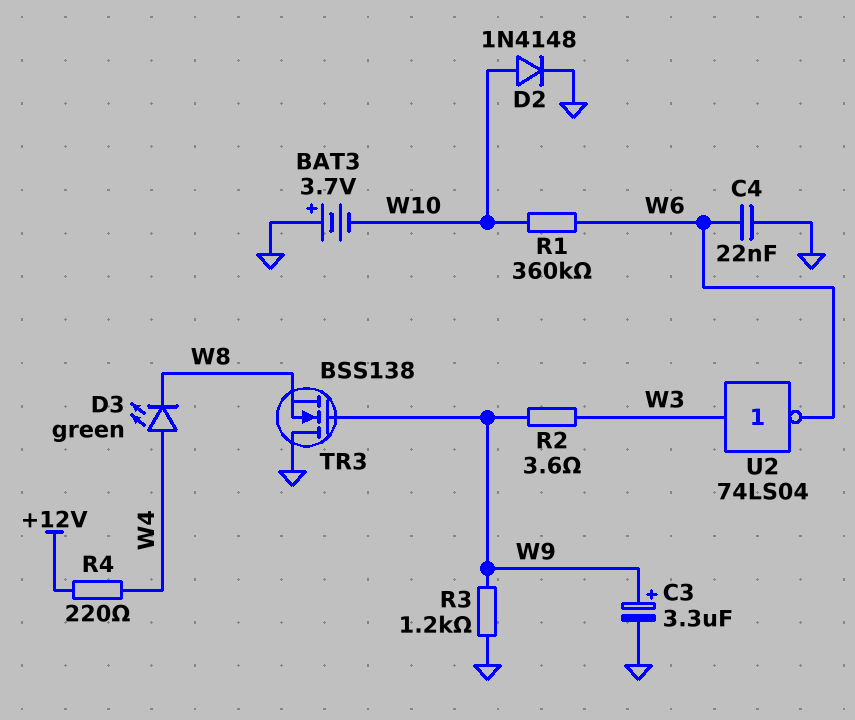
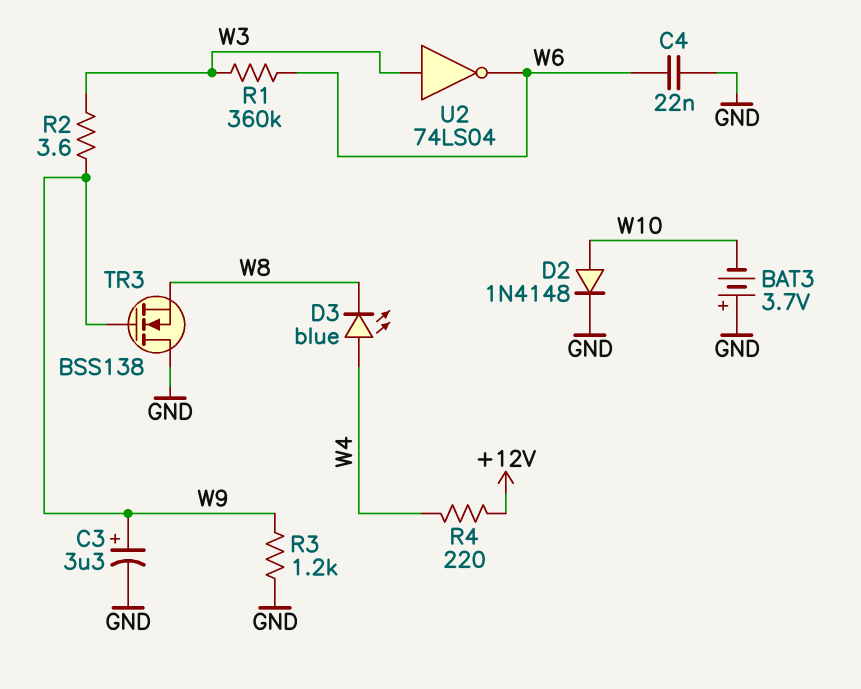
D3: LED green (A W4, K W8) -> LED blue (A W4, K W8)
R1: 360k (W6, W10) -> 360k (W3, W6)

